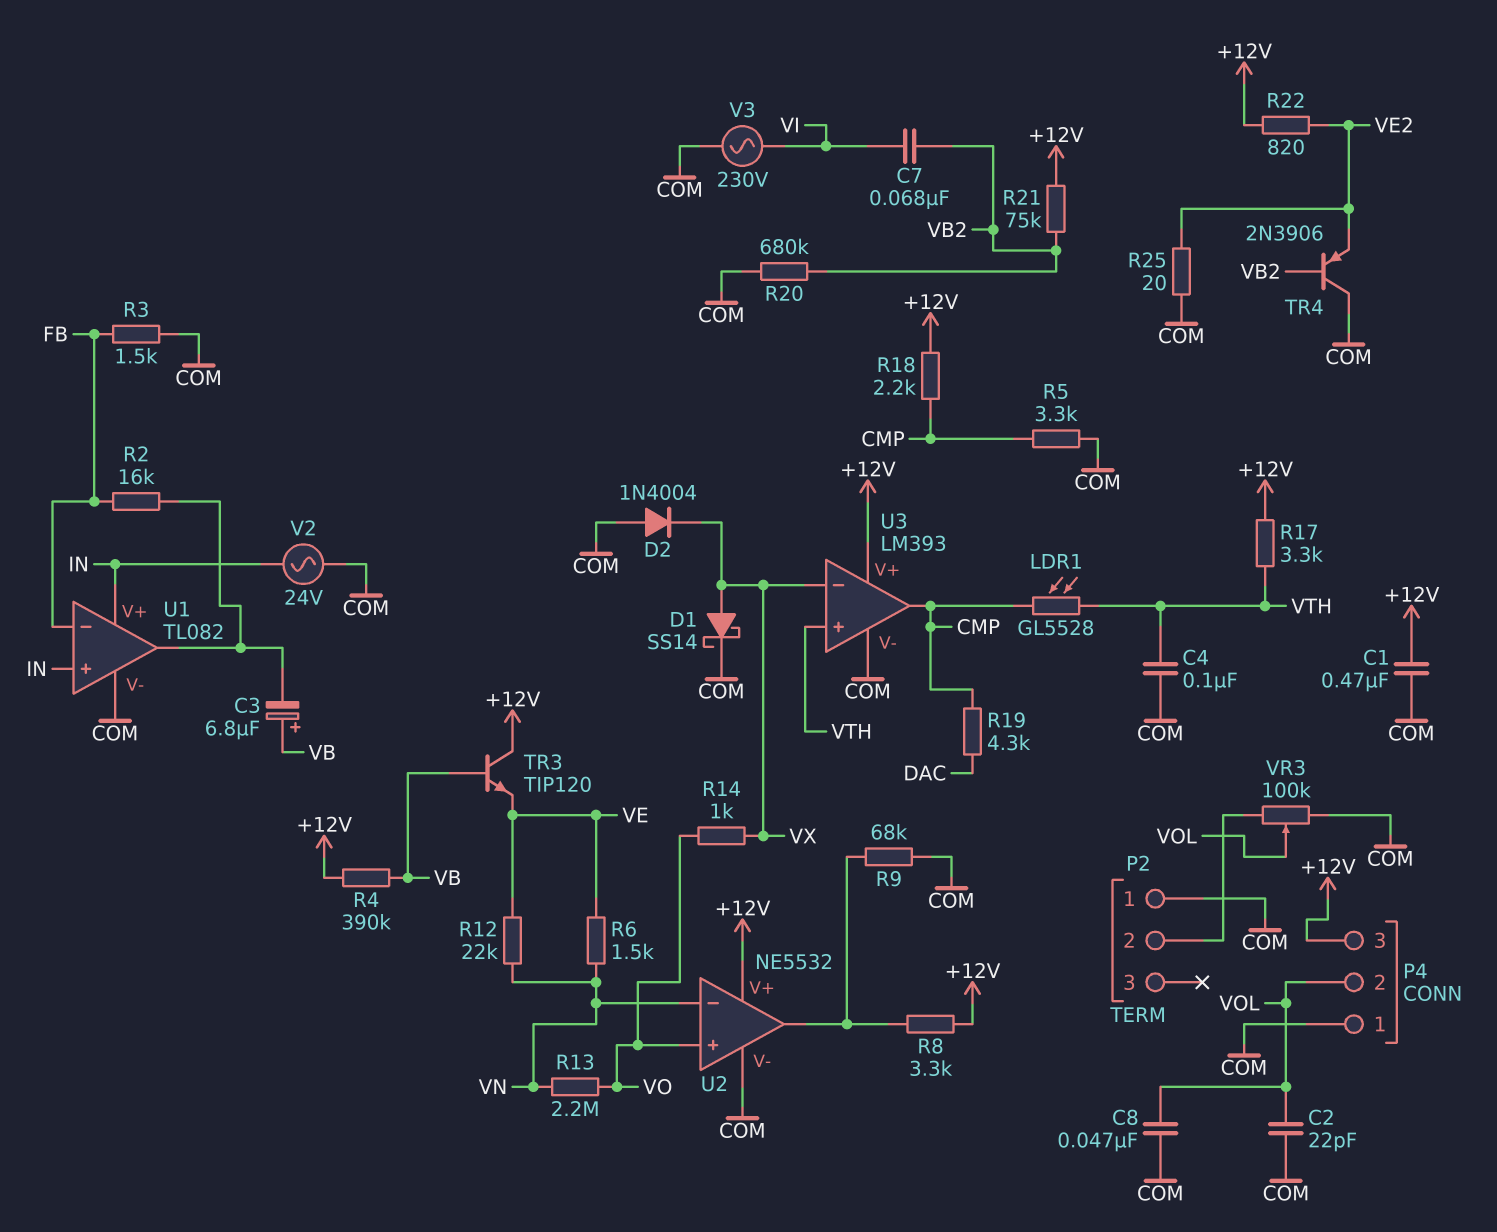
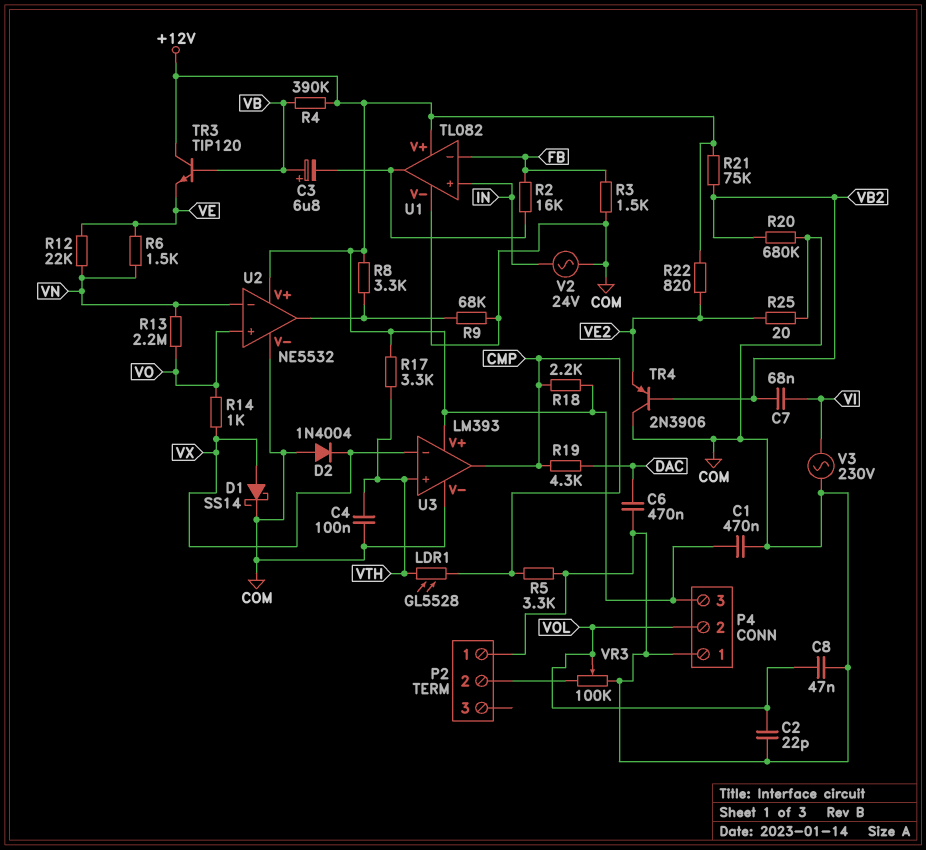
C6: none -> 470nF (COM, DAC)
U1 pin V+: IN -> +12V

